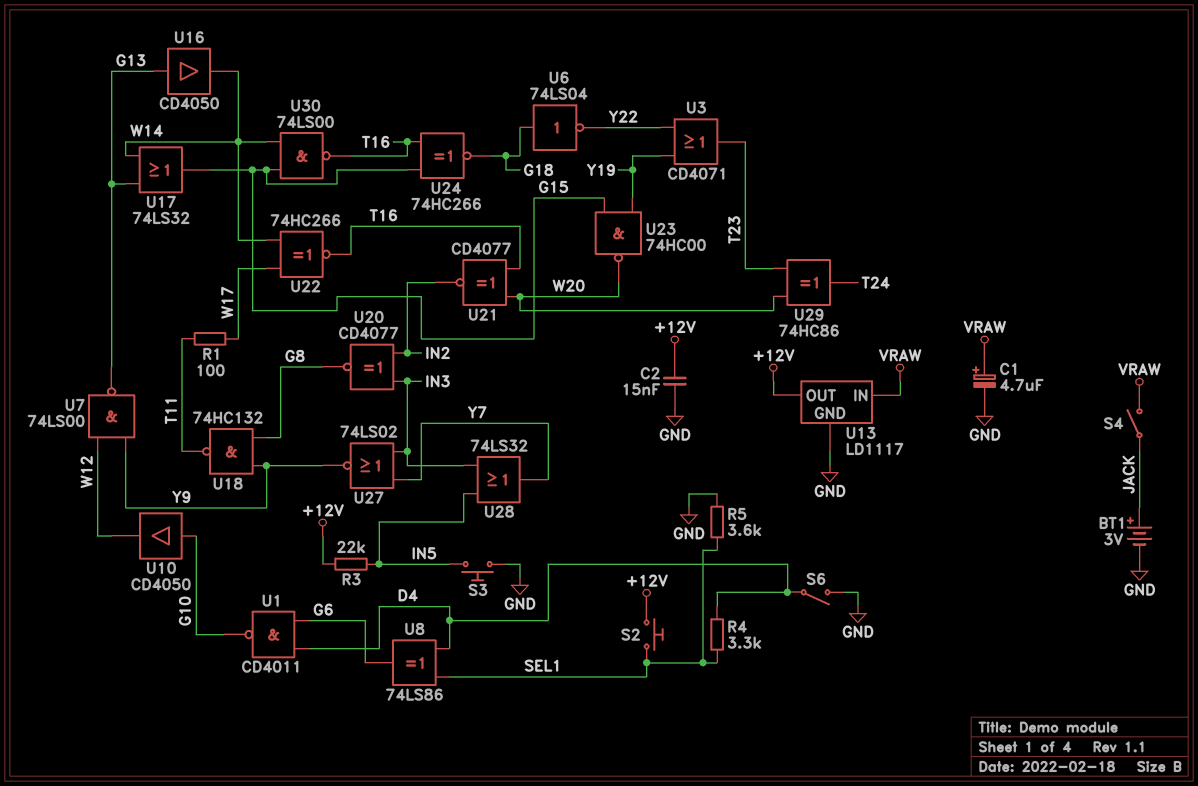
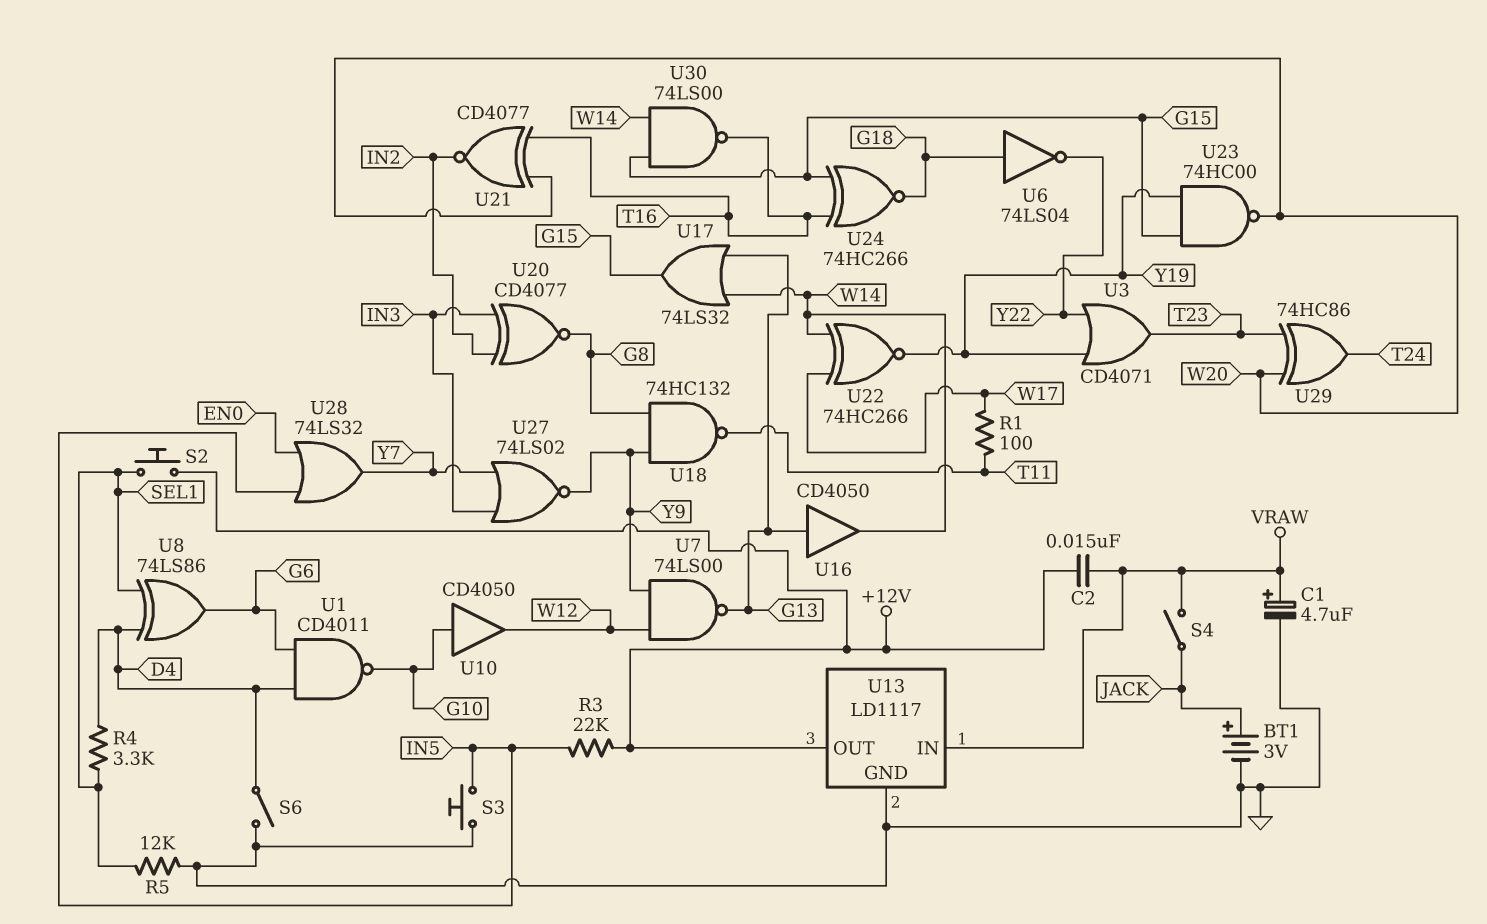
C2: 15nF (+12V, GND) -> 15nF (+12V, VRAW)
R5: 3.6k (GND, SEL1) -> 12k (GND, SEL1)
U22: XNOR 74HC266 (in W14, in W17, out T16) -> XNOR 74HC266 (in W14, in W17, out Y19)
U28: OR 74LS32 (in IN3, in IN5, out Y7) -> OR 74LS32 (in EN0, in IN5, out Y7)

